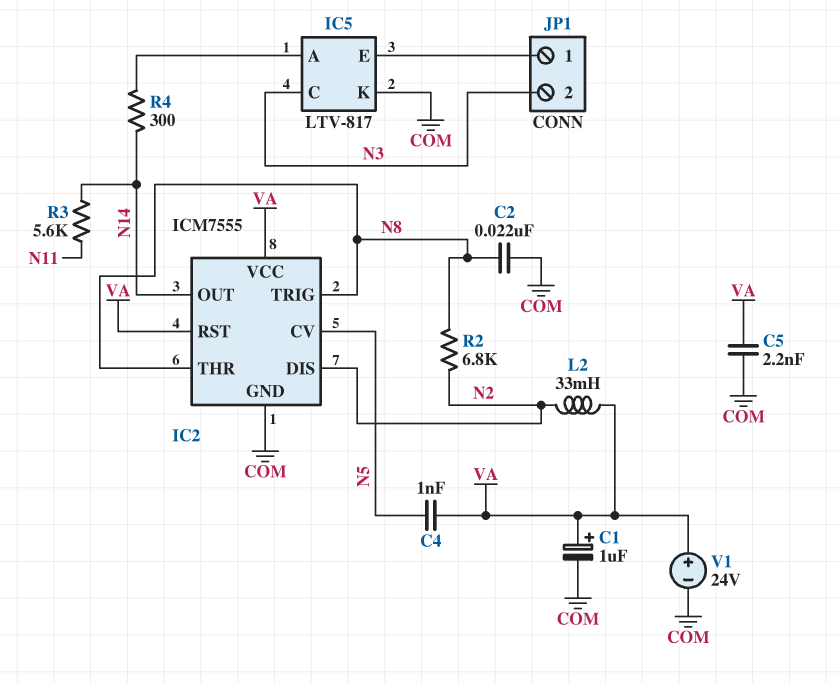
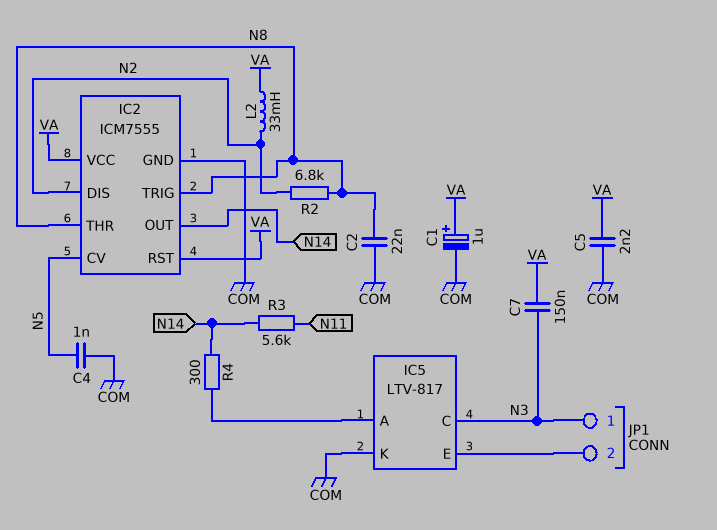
C4: 1nF (N5, VA) -> 1nF (COM, N5)
C7: none -> 150nF (N3, VA)
JP1 pin 1: IC5/E -> N3
JP1 pin 2: N3 -> IC5/E
V1: 24V (plus VA, minus COM) -> none

